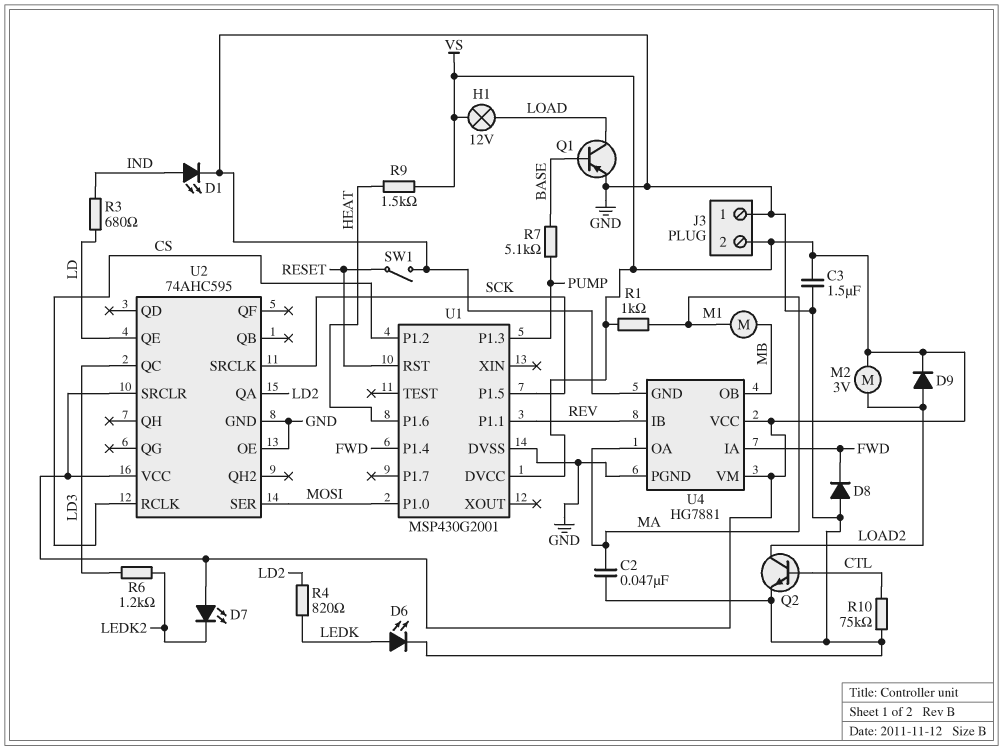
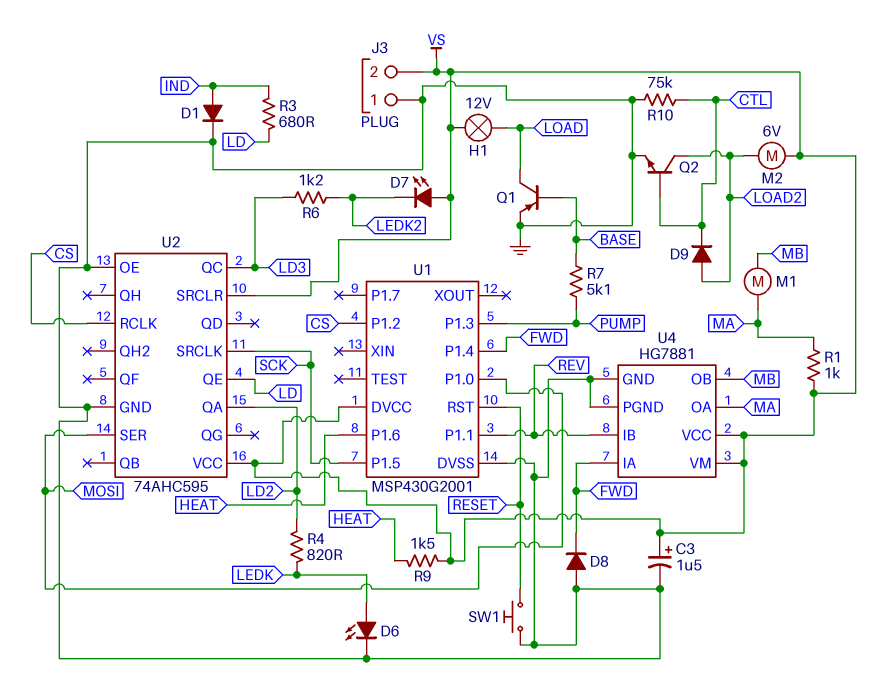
C2: 47nF (GND, MA) -> none
C3: 1.5uF (GND, VS) -> 1.5uF (plus VS, minus GND)
D1: LED (A IND, K GND) -> diode (A IND, K GND)
D9: diode (A LOAD2, K VS) -> diode (A LOAD2, K CTL)
M2: motor 3V (LOAD2, VS) -> motor 6V (LOAD2, VS)
SW1: switch (GND, RESET) -> button (GND, RESET)

